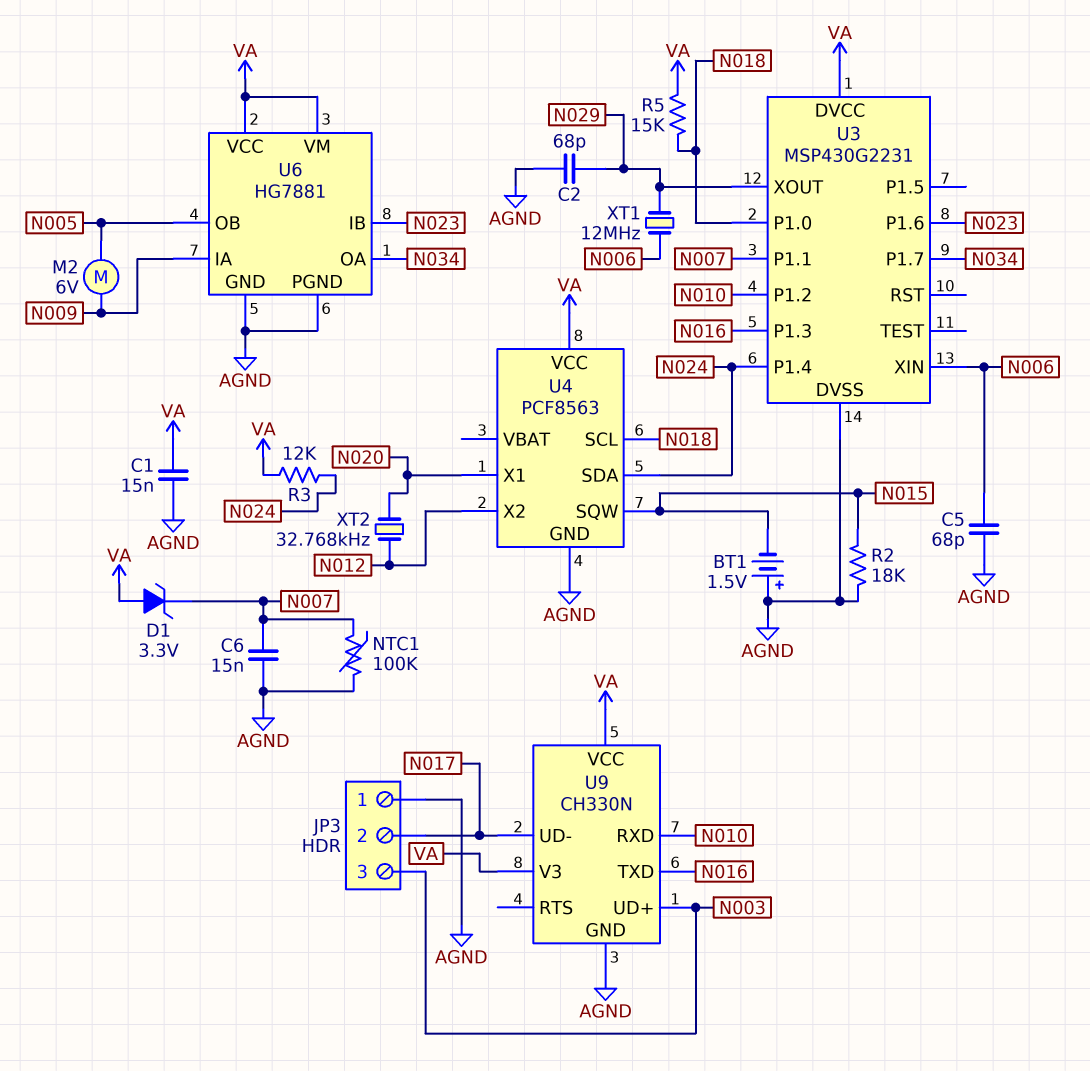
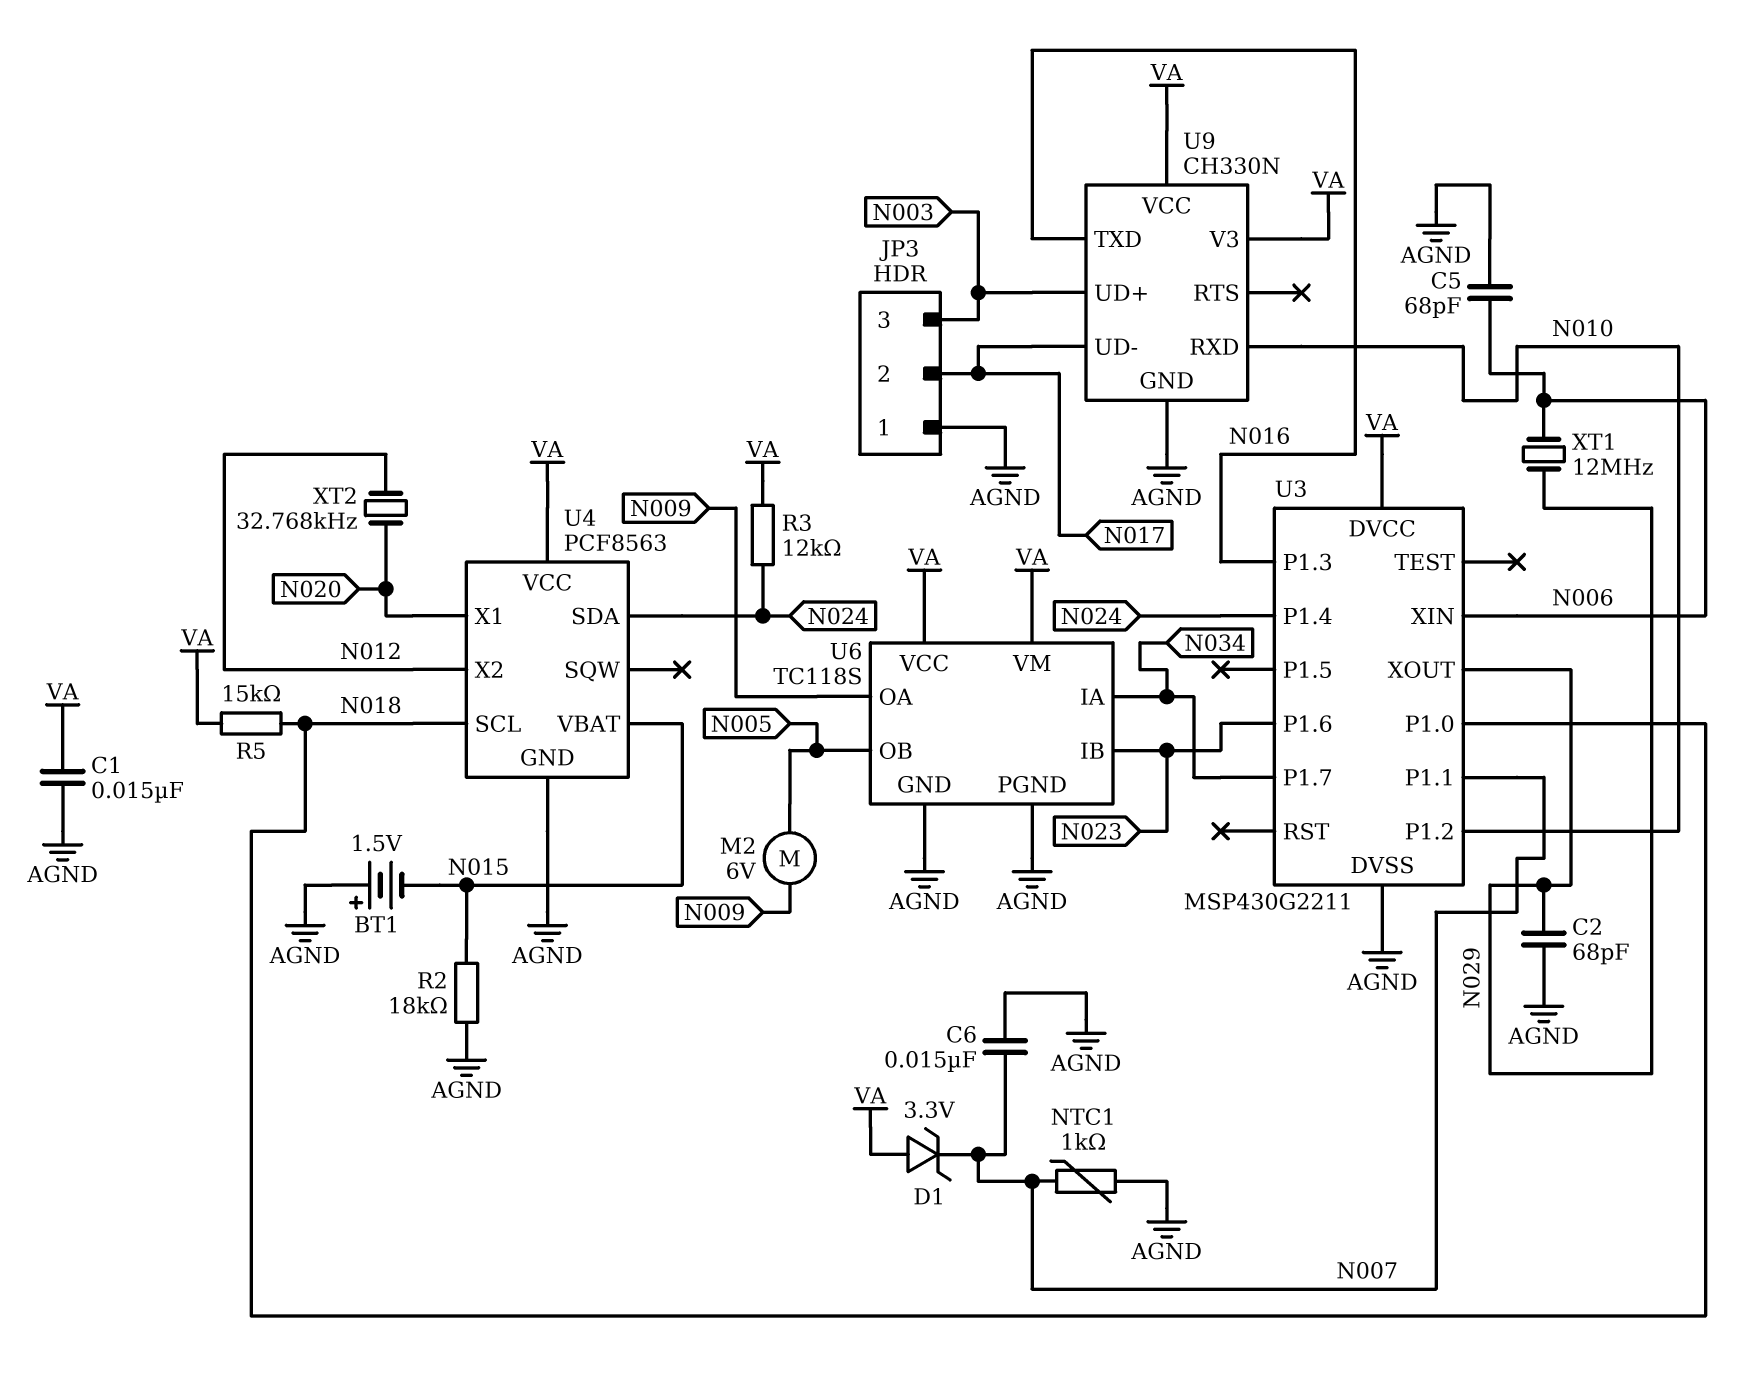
NTC1: 100k (AGND, N007) -> 1k (AGND, N007)
U3: MSP430G2231 -> MSP430G2211
U4 pin SQW: N015 -> none
U4 pin VBAT: none -> N015
U6: HG7881 -> TC118S
U6 pin IA: N009 -> N034
U6 pin OA: N034 -> N009

